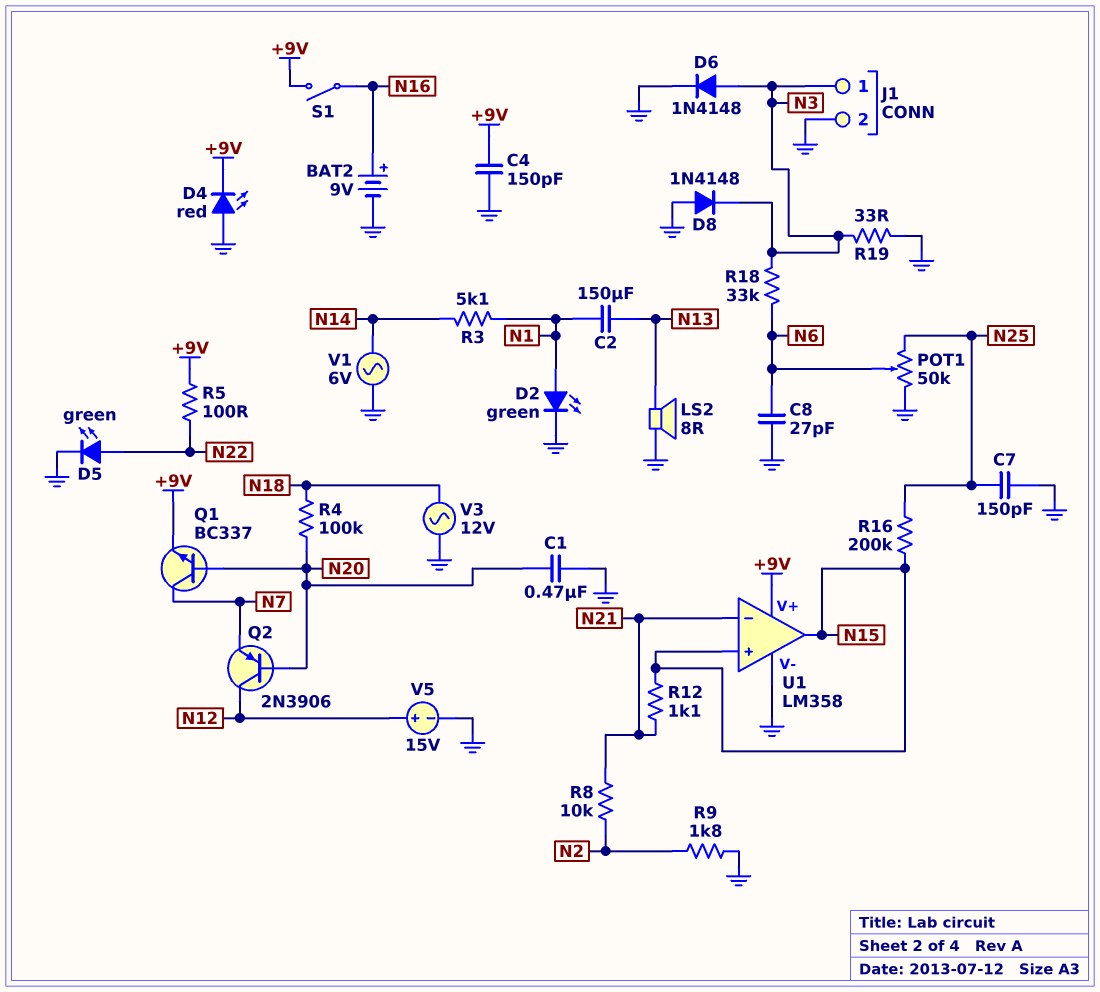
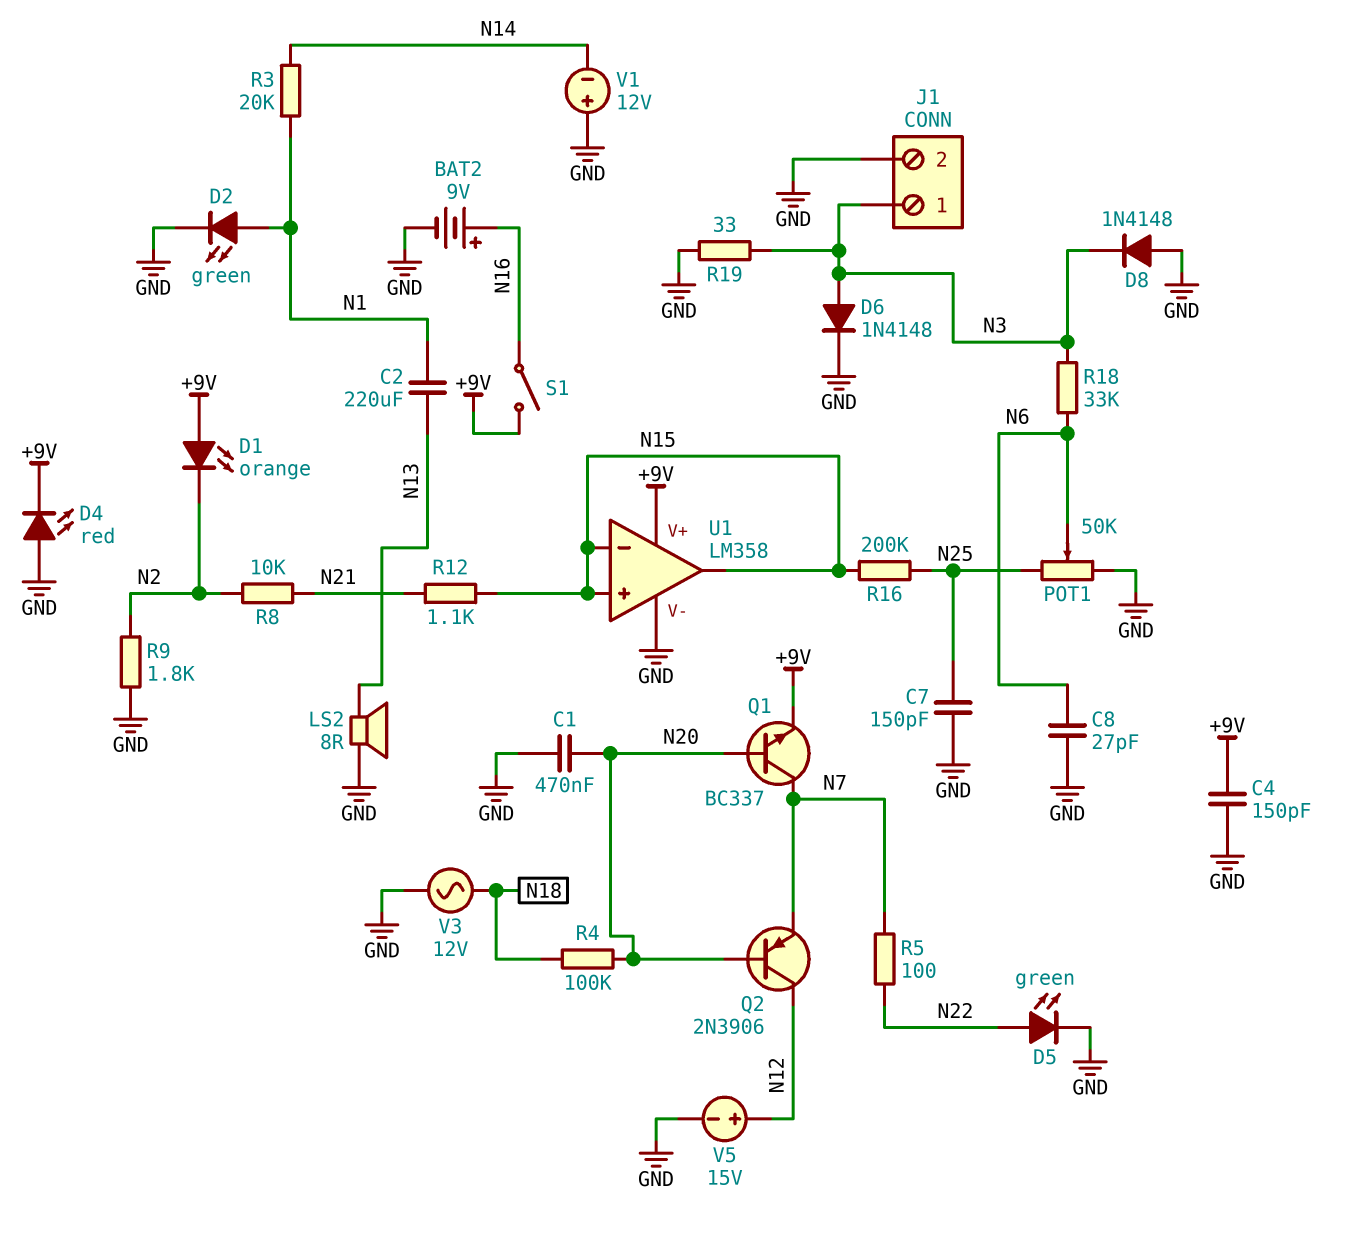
C2: 150uF (N1, N13) -> 220uF (N1, N13)
D1: none -> LED orange (A +9V, K N2)
R3: 5.1k (N1, N14) -> 20k (N1, N14)
R5: 100 (+9V, N22) -> 100 (N7, N22)
U1 pin in-: N21 -> N15
V1: AC 6V (GND, N14) -> 12V (plus GND, minus N14)

